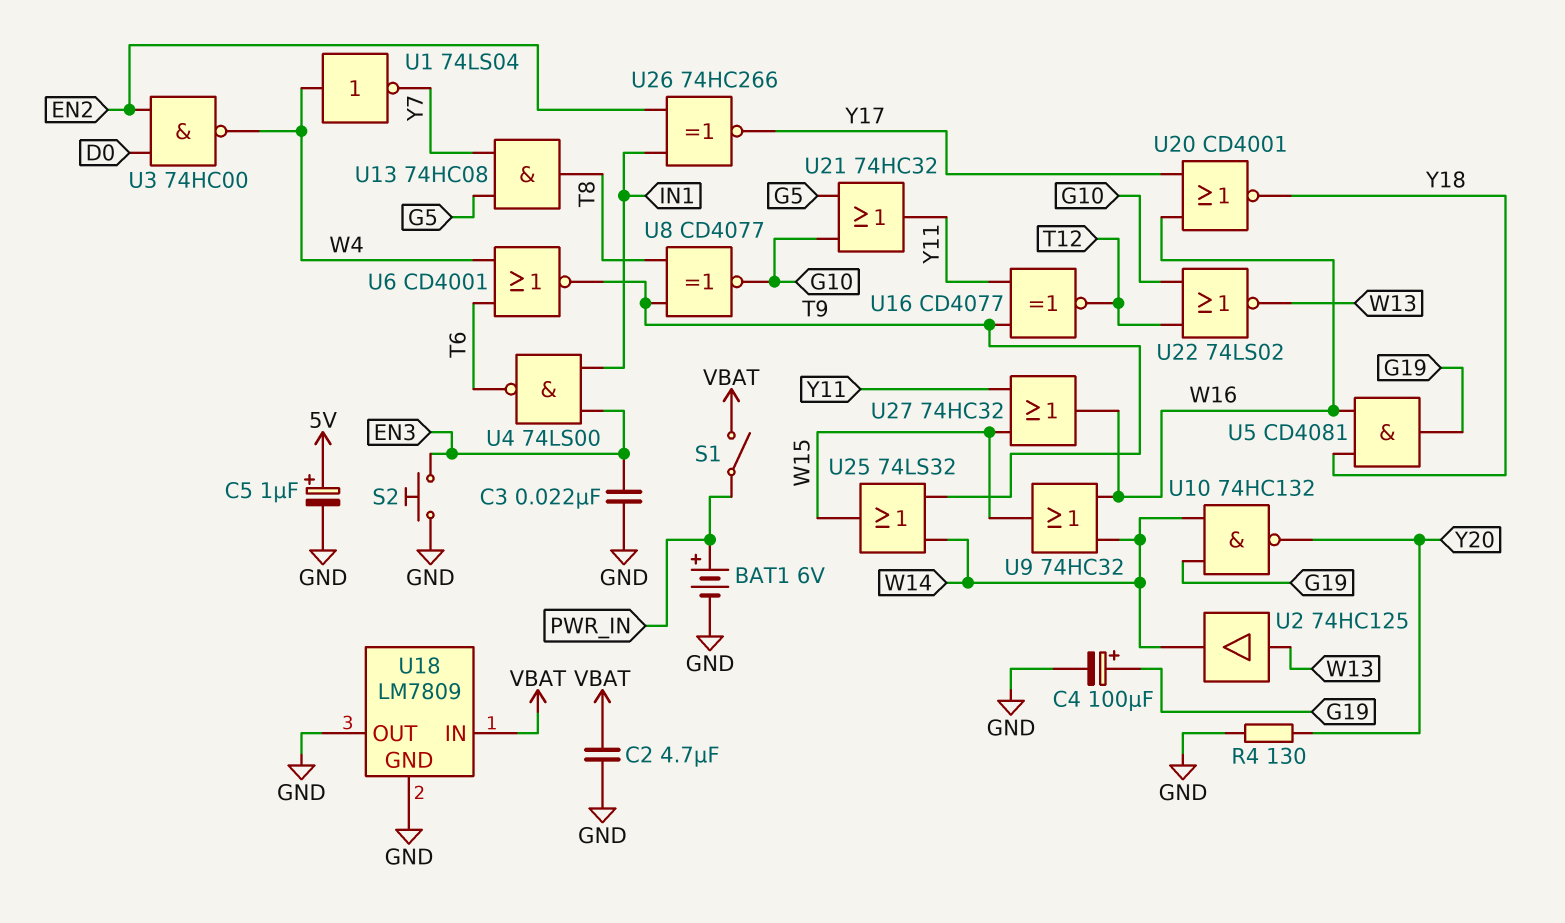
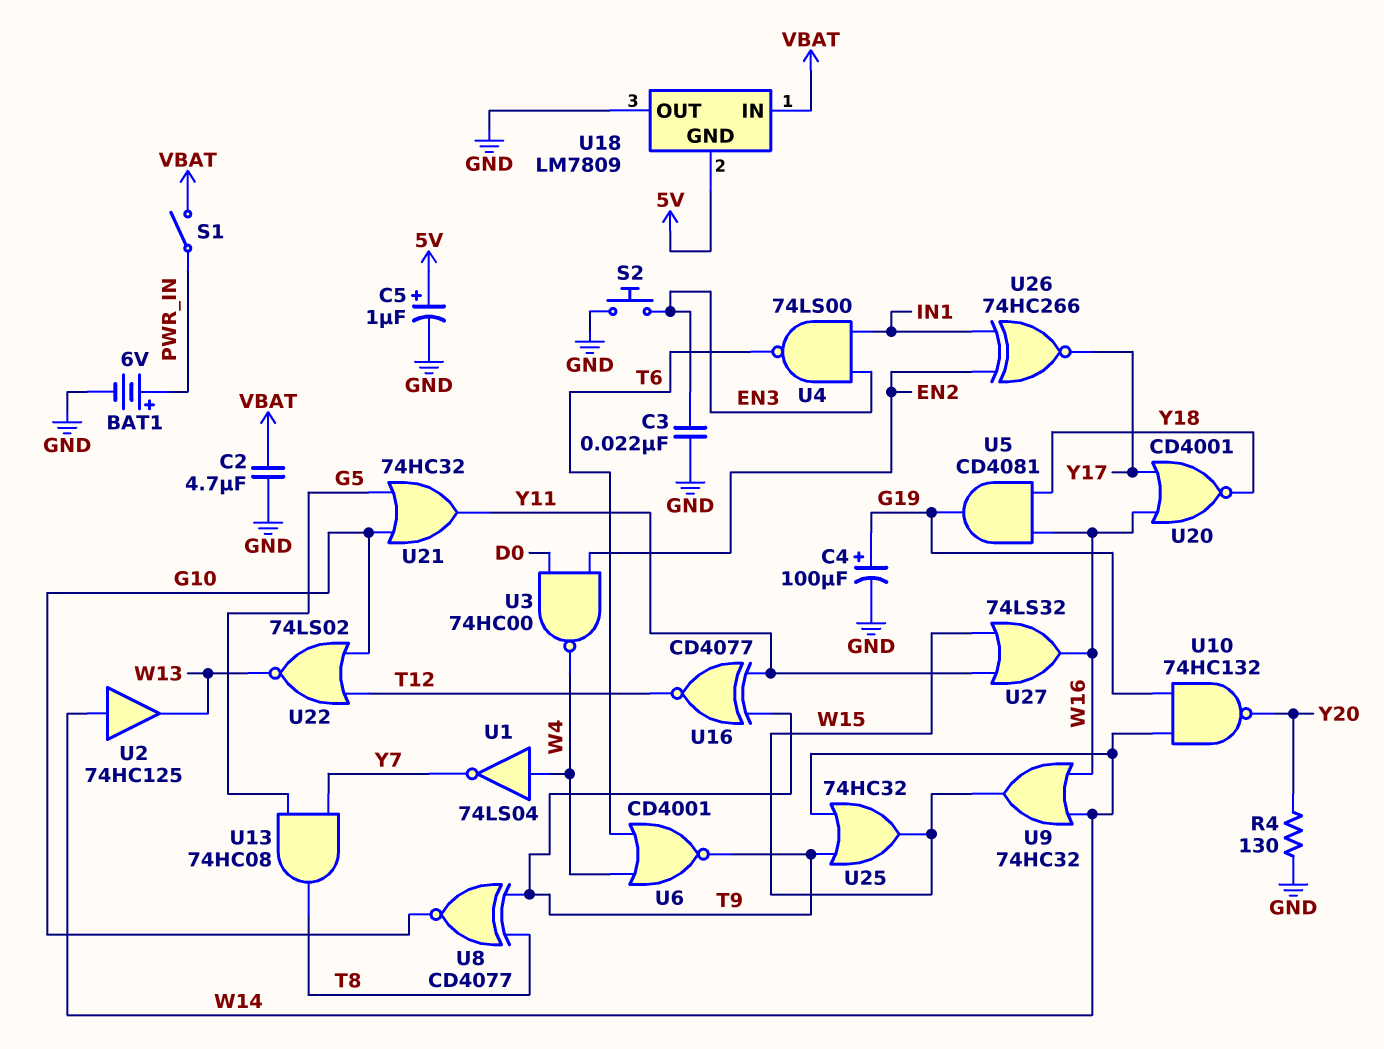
U2: buffer 74HC125 (in W13, out W14) -> buffer 74HC125 (in W14, out W13)
U18 pin GND: GND -> 5V
U25: OR 74LS32 (in T9, in W14, out W15) -> OR 74HC32 (in T9, in W14, out W15)
U27: OR 74HC32 (in W15, in Y11, out W16) -> OR 74LS32 (in W15, in Y11, out W16)

